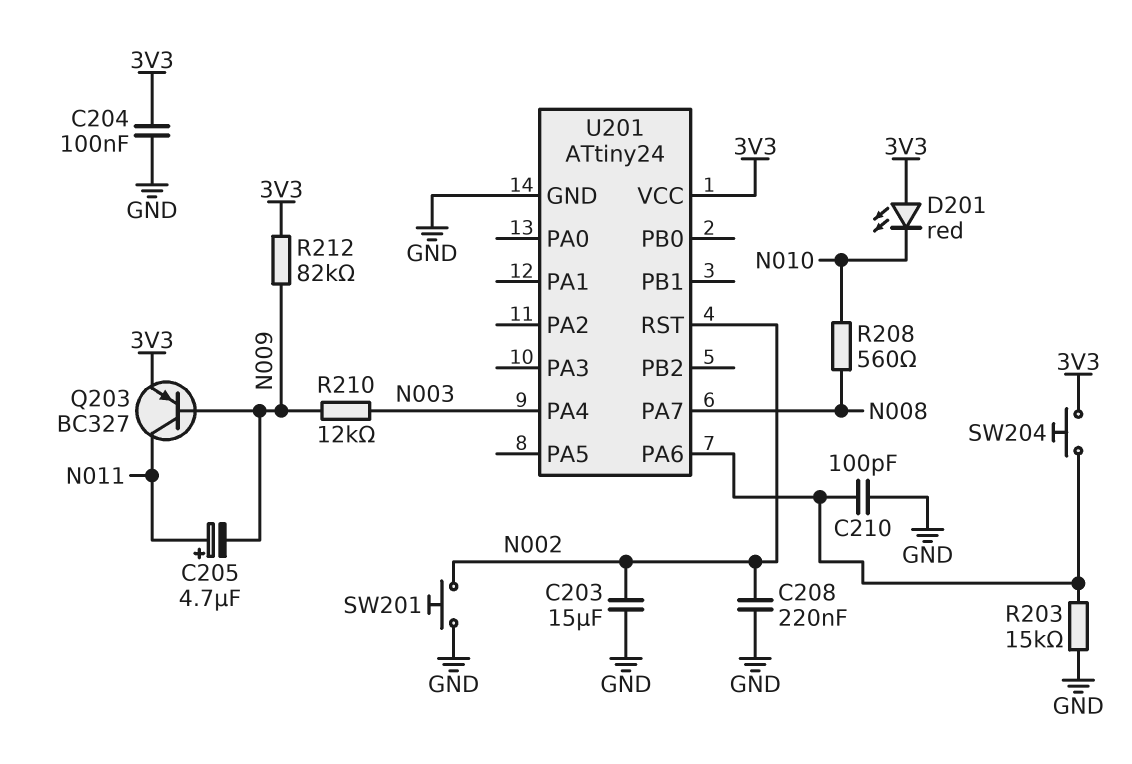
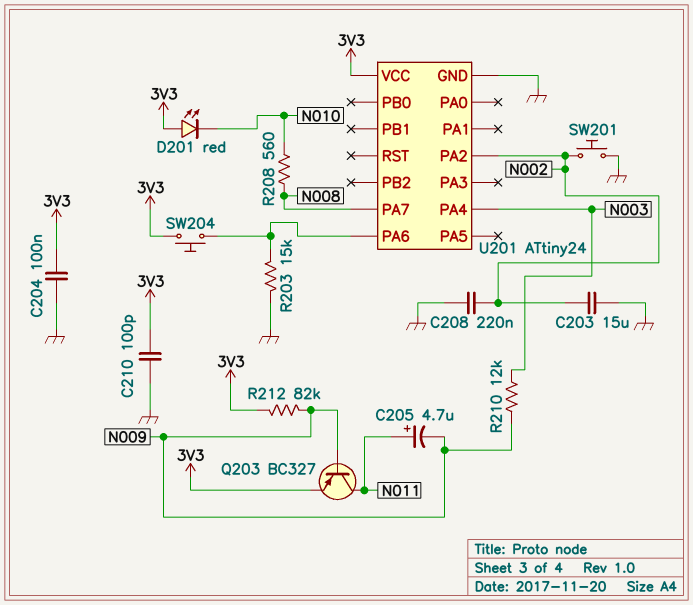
C210: 100pF (GND, U201/PA6) -> 100pF (3V3, GND)
U201 pin PA2: none -> N002
U201 pin RST: N002 -> none

